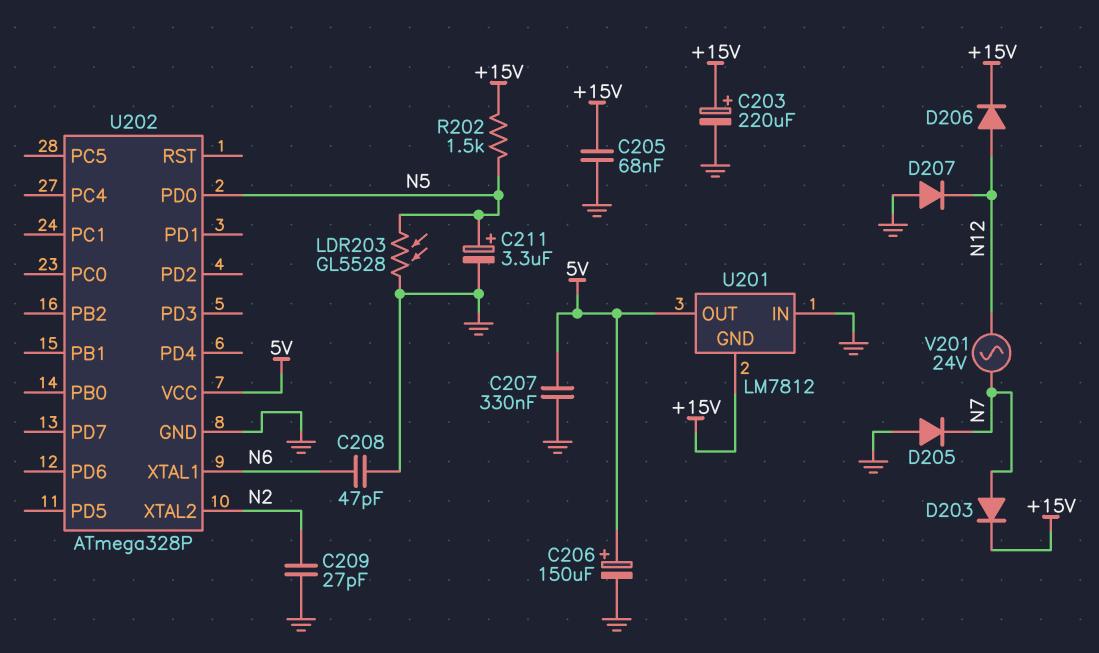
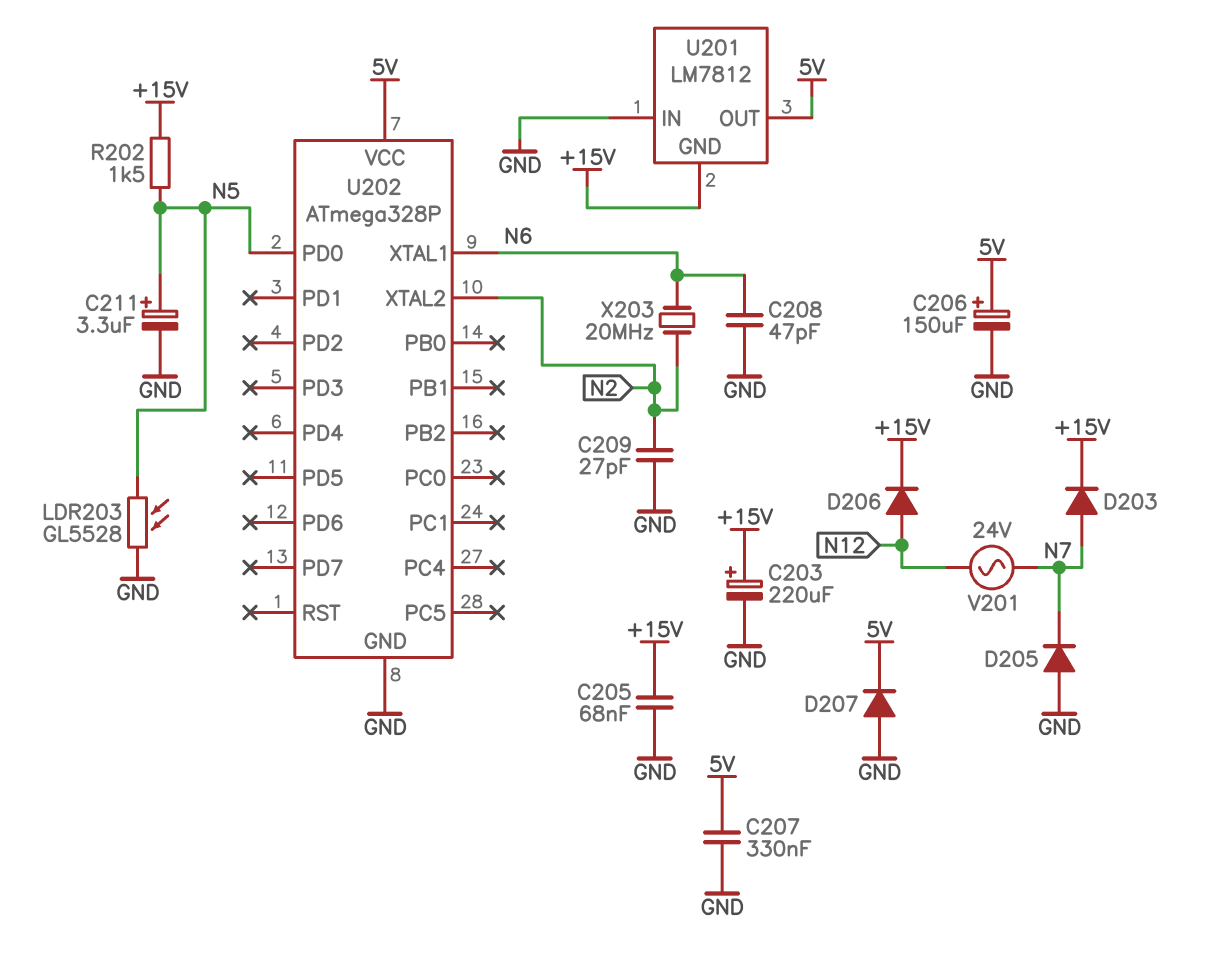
D207: diode (A GND, K N12) -> diode (A GND, K 5V)
X203: none -> 20MHz (N2, N6)

